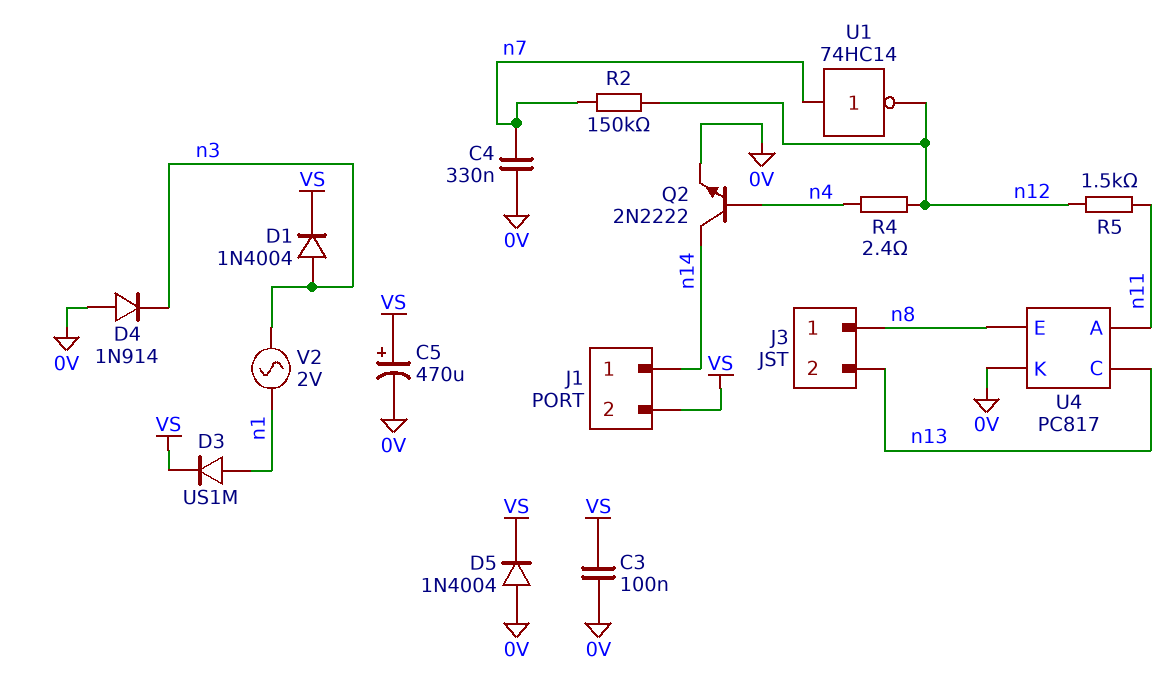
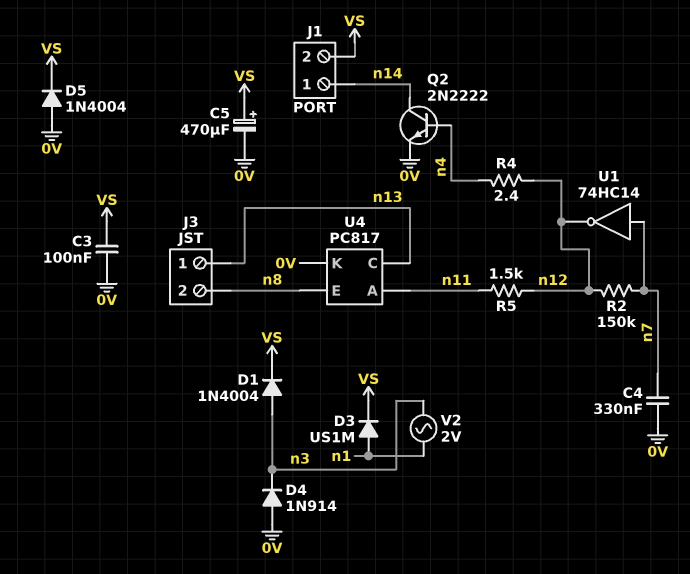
J3 pin 1: n8 -> n13
J3 pin 2: n13 -> n8

